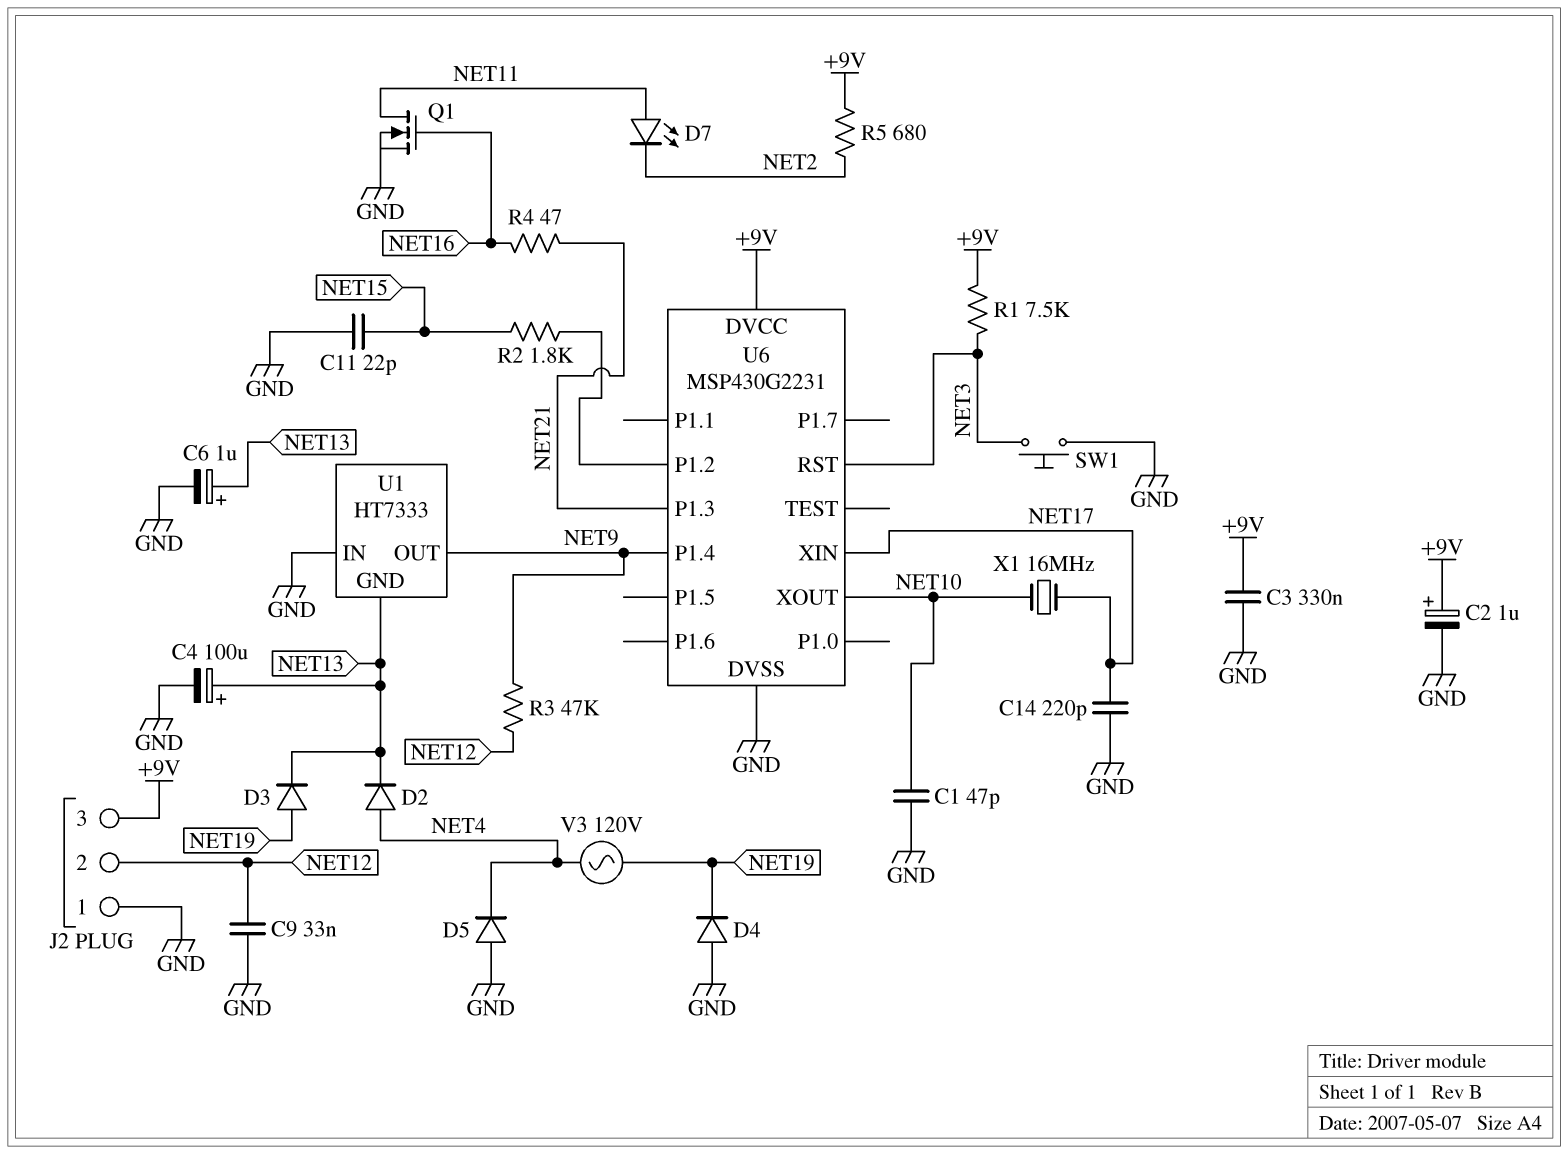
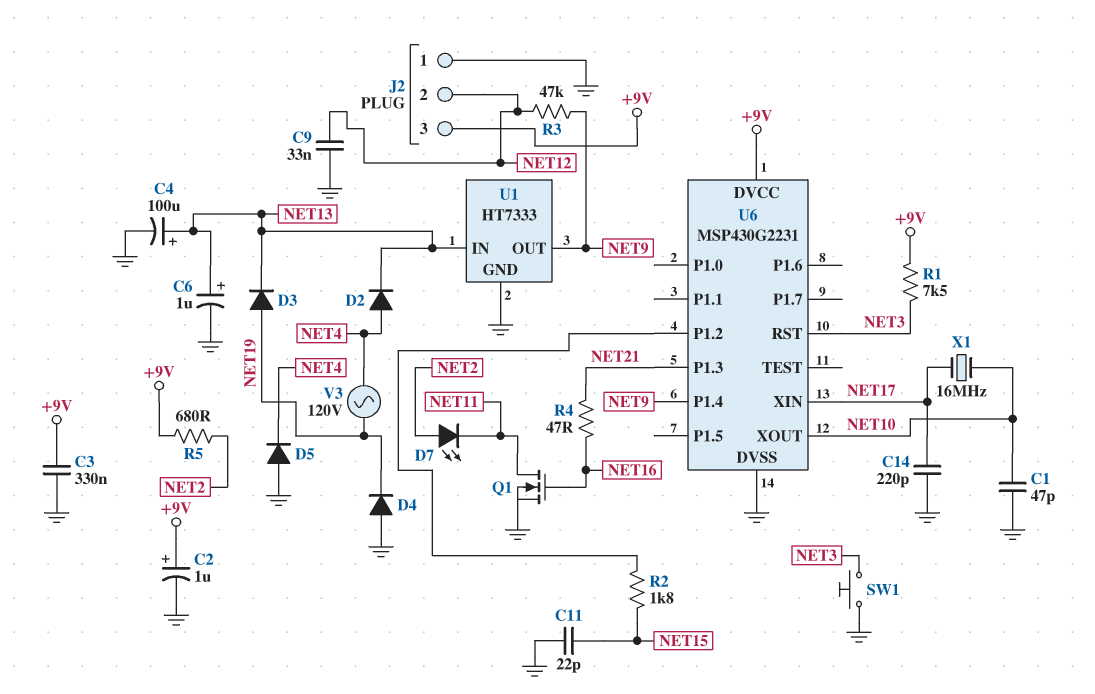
D7: LED (A NET11, K NET2) -> LED (A NET2, K NET11)
U1 pin GND: NET13 -> GND
U1 pin IN: GND -> NET13

